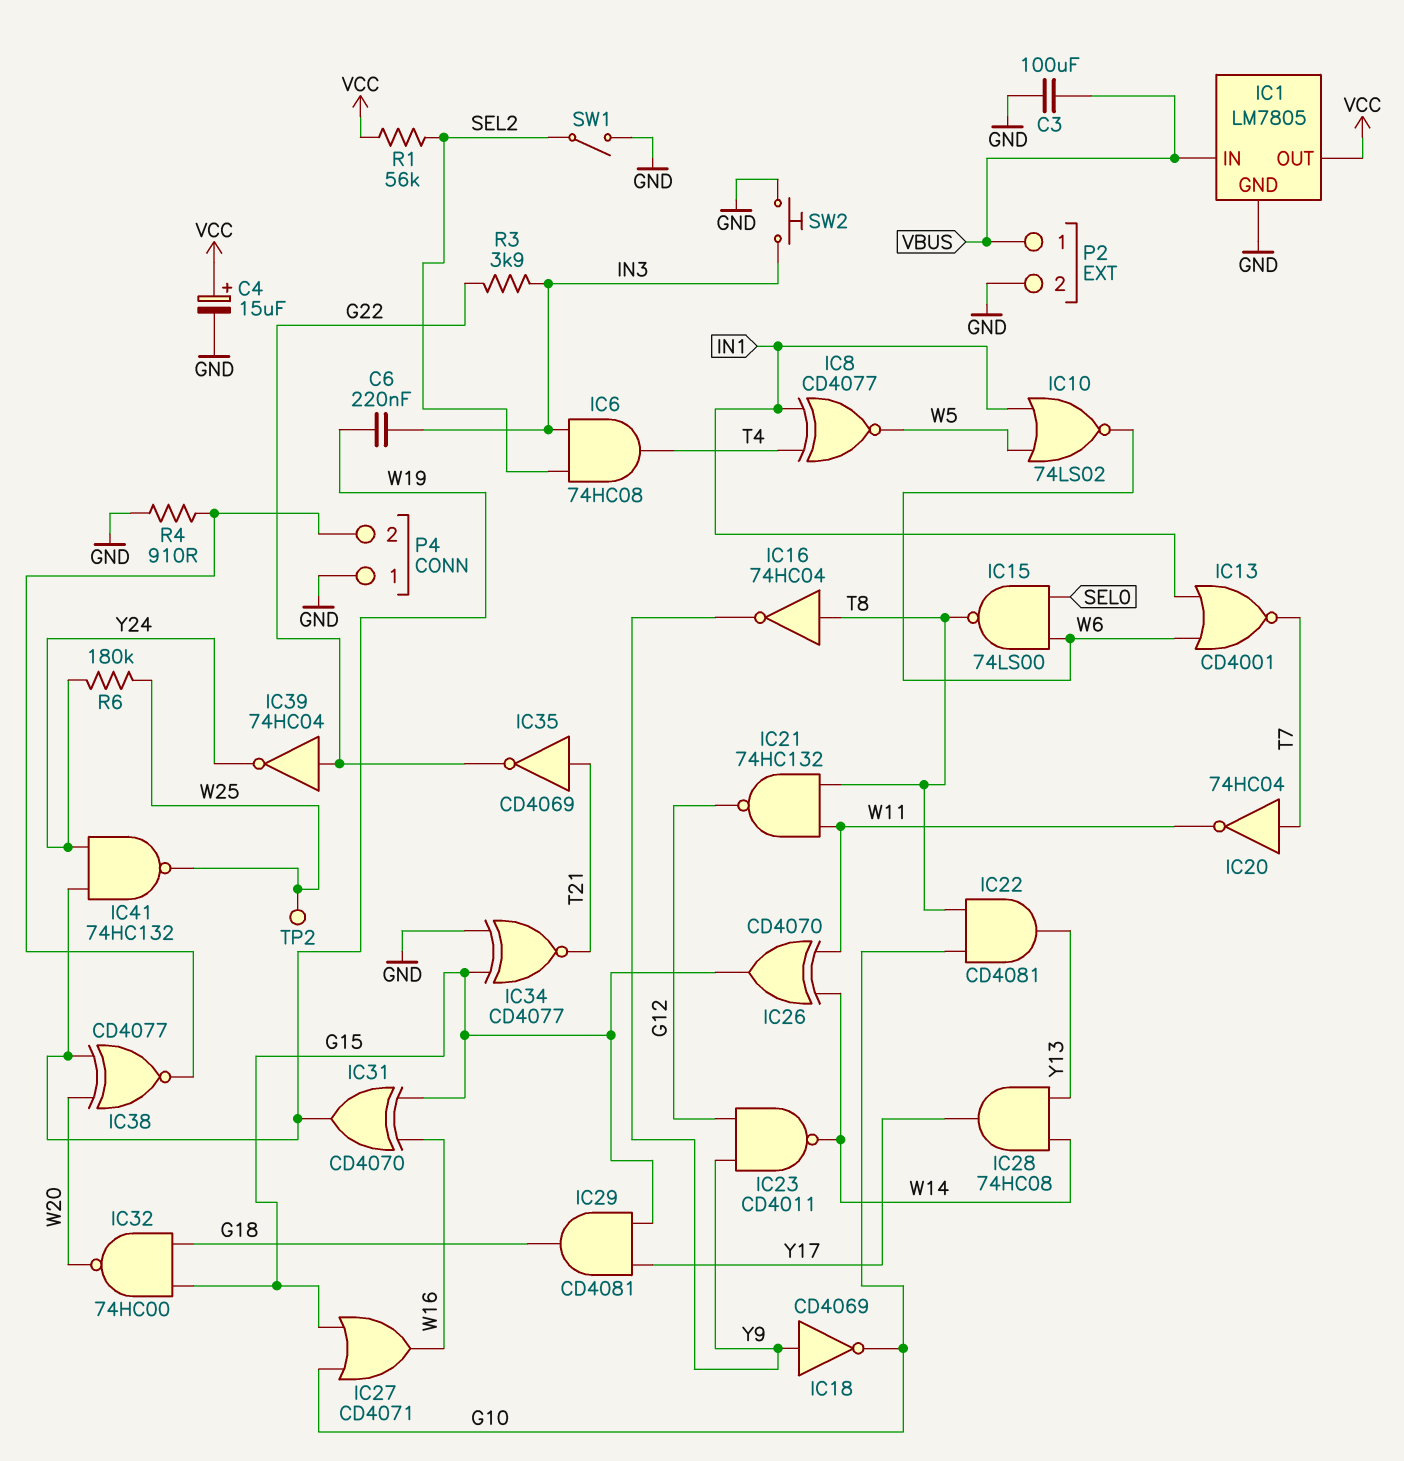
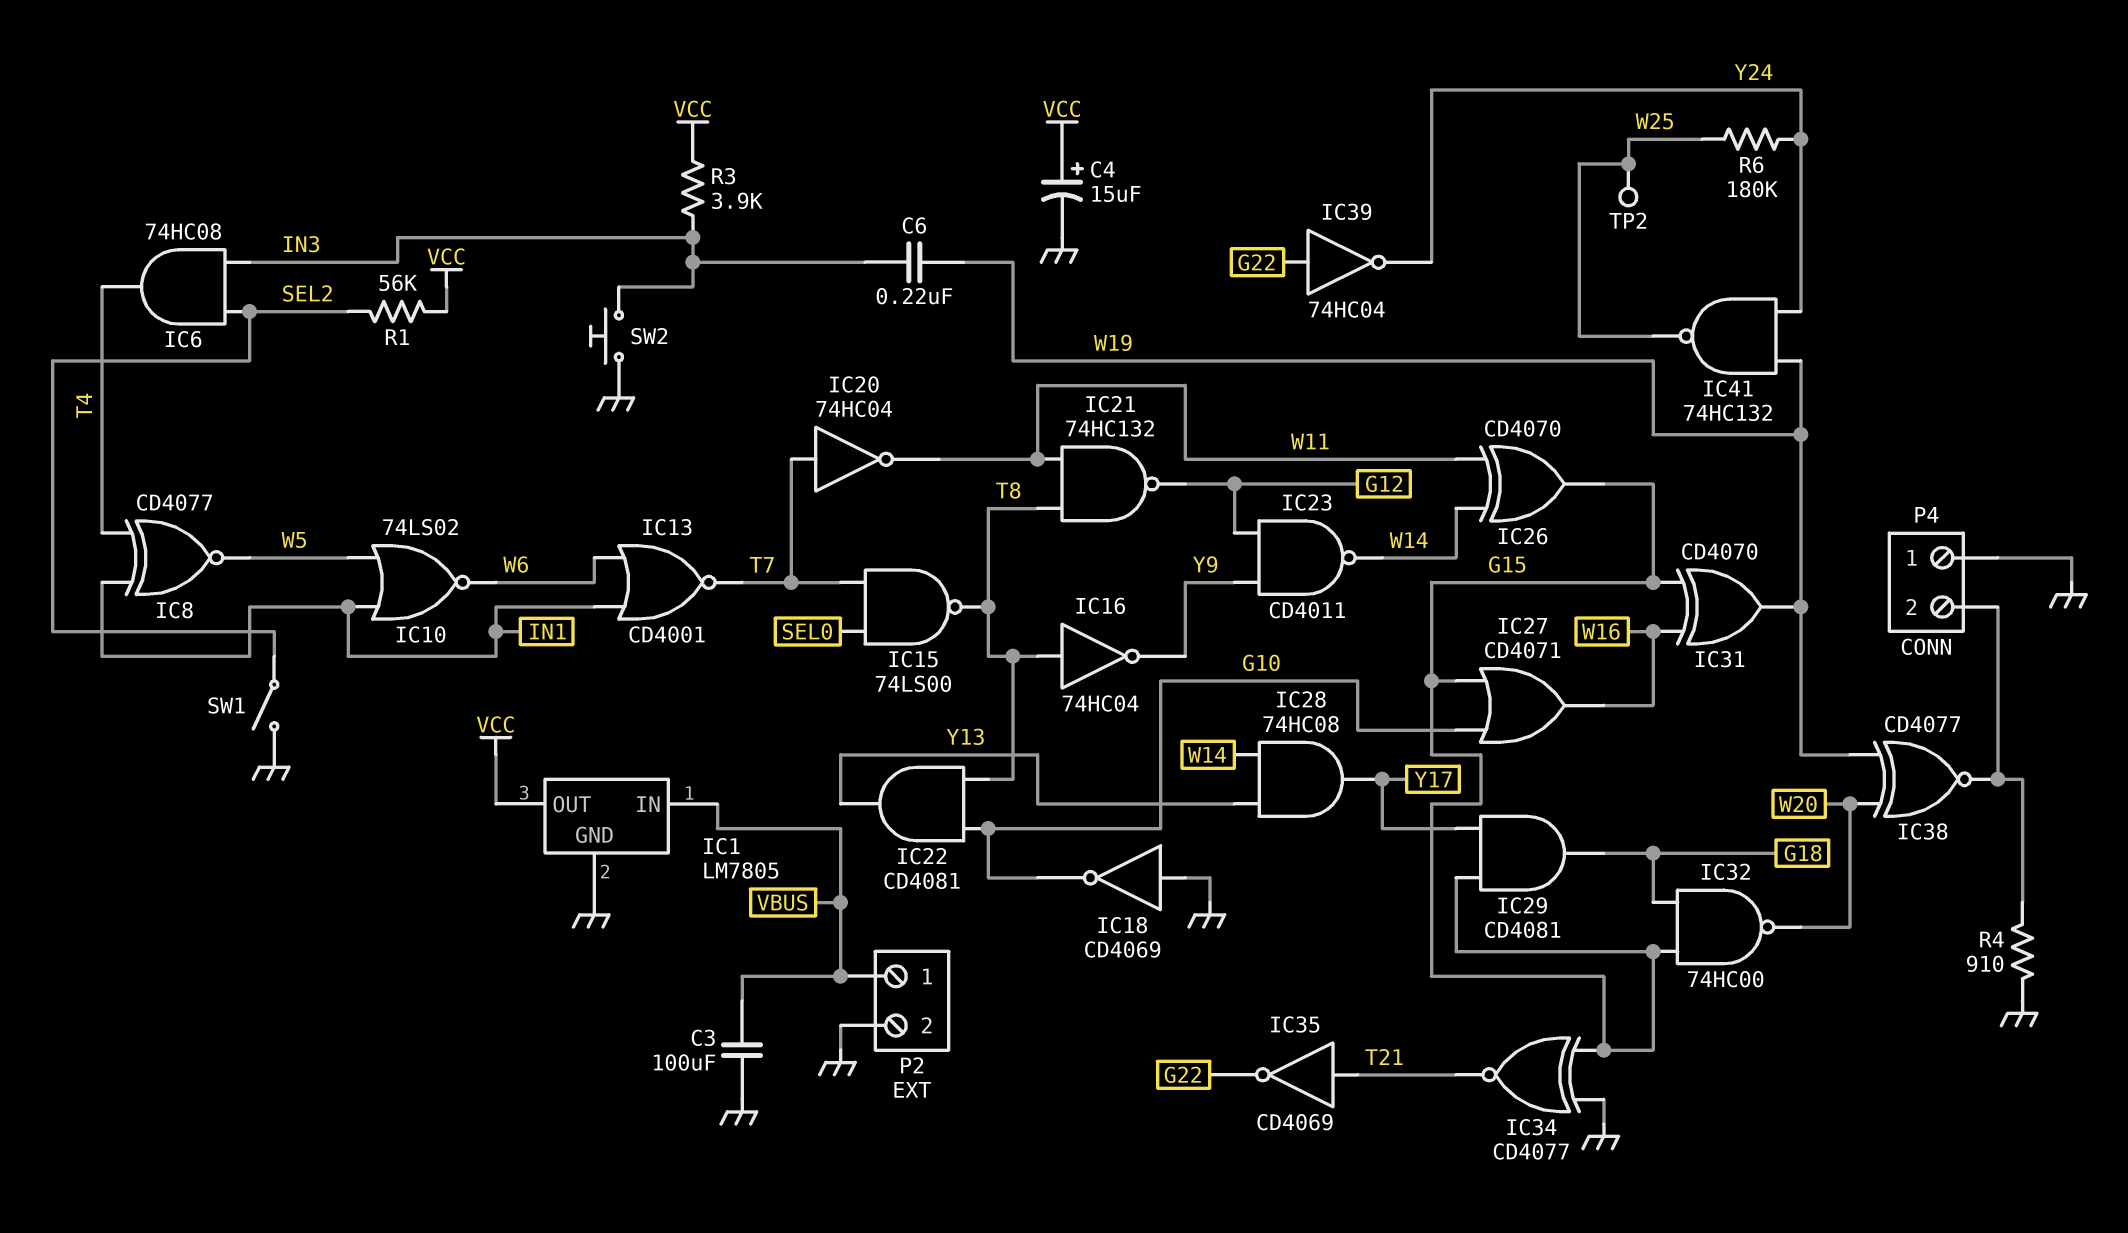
IC15: NAND 74LS00 (in SEL0, in W6, out T8) -> NAND 74LS00 (in SEL0, in T7, out T8)
IC18: NOT CD4069 (in Y9, out G10) -> NOT CD4069 (in GND, out G10)
R3: 3.9k (G22, IN3) -> 3.9k (IN3, VCC)

